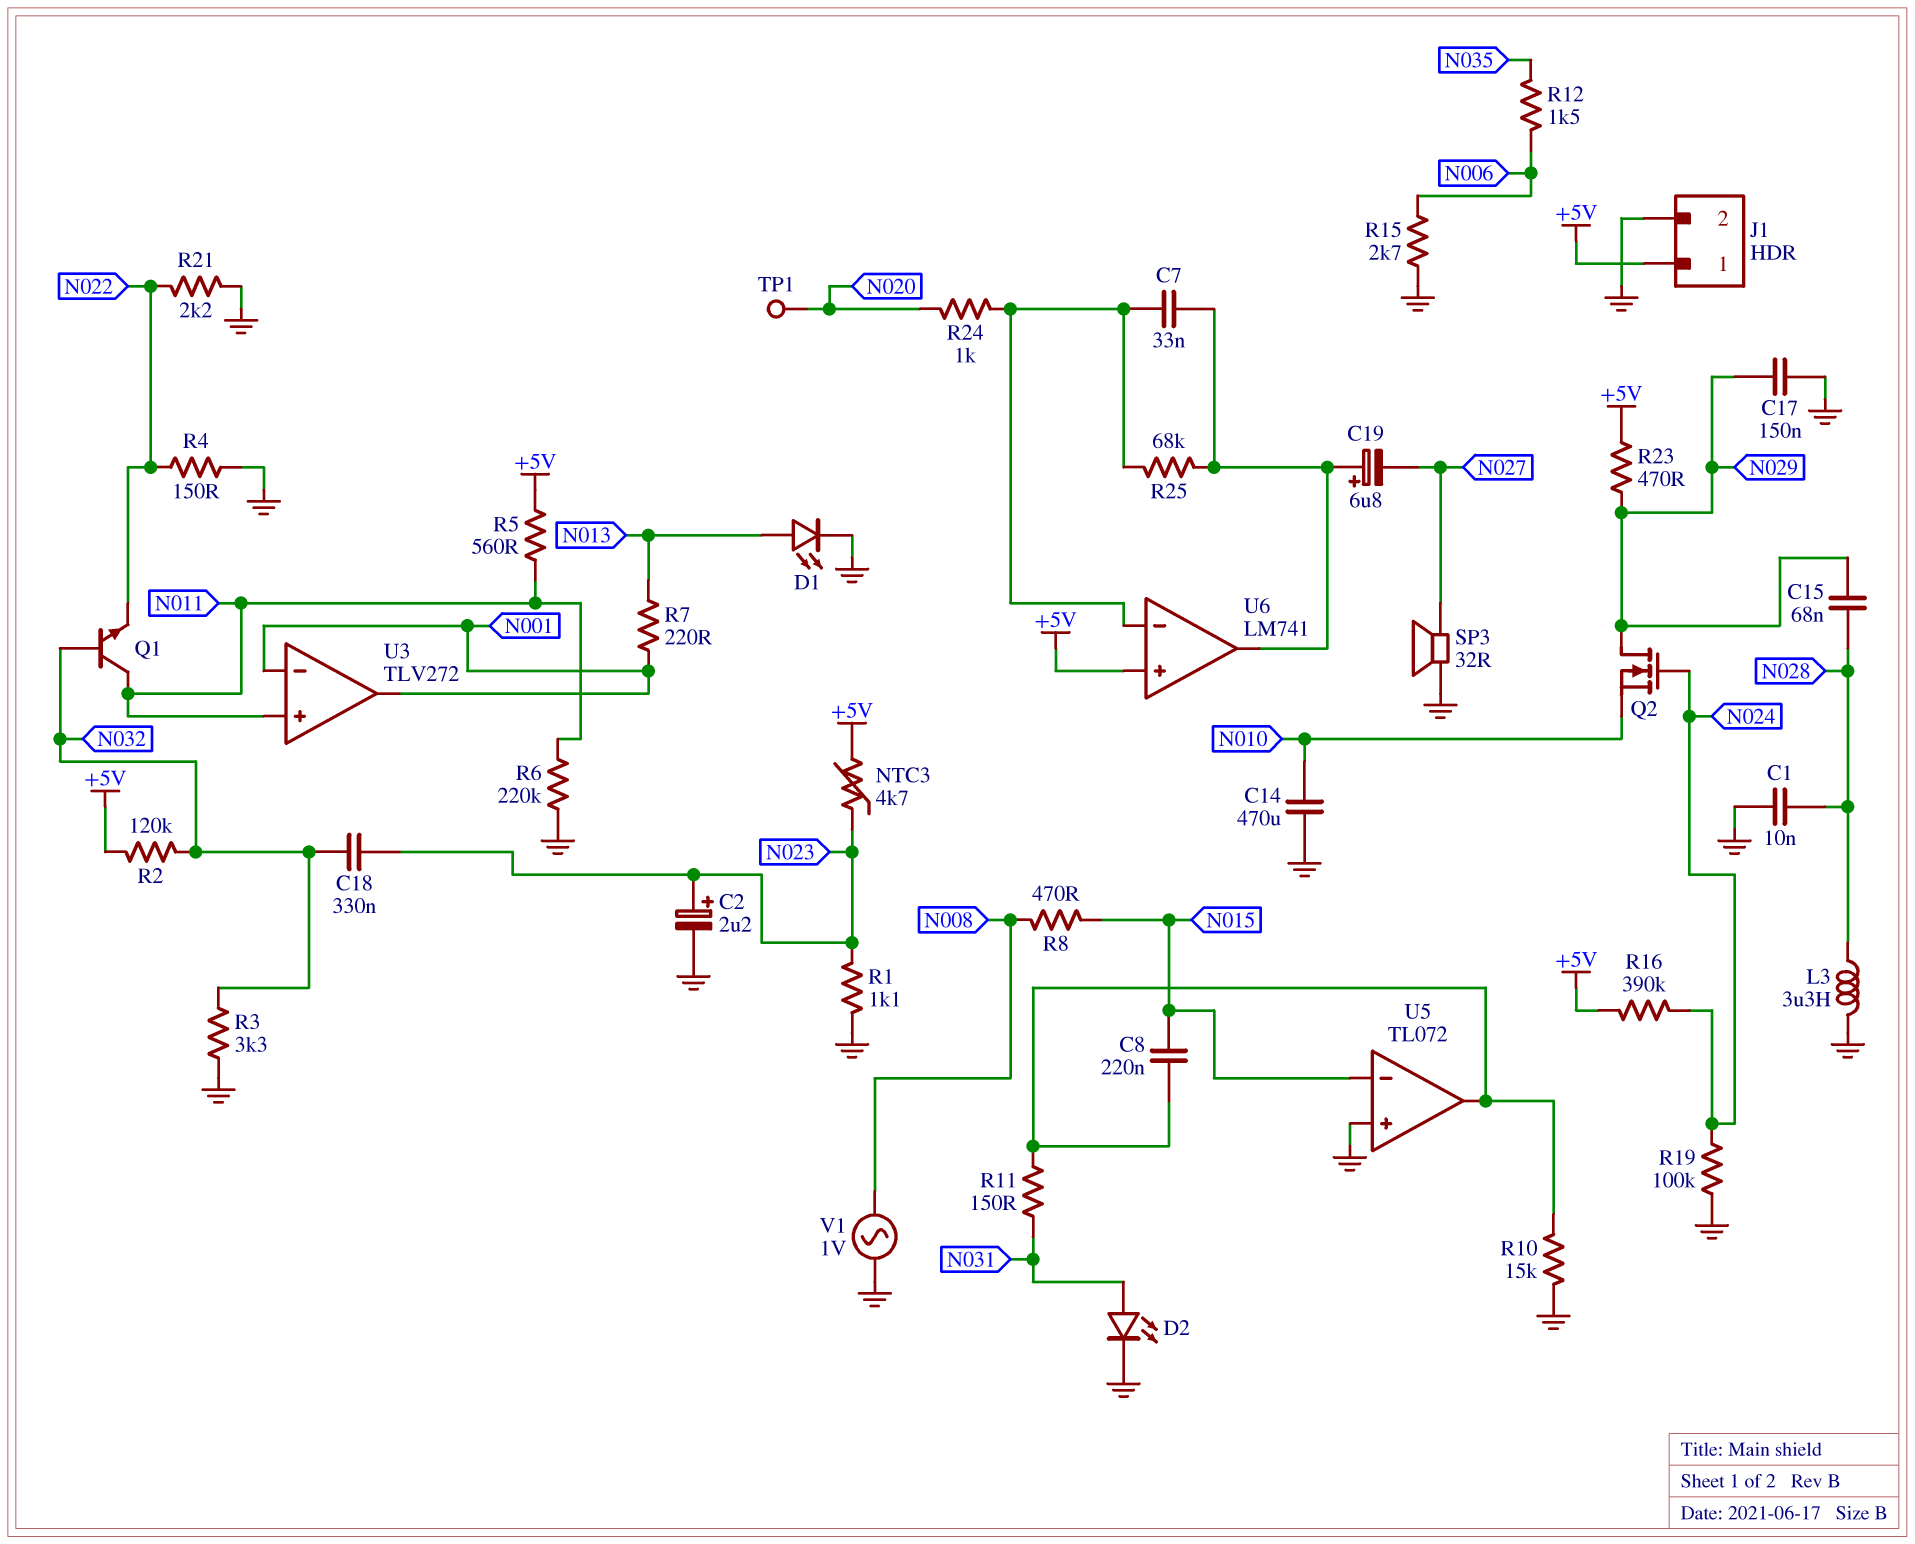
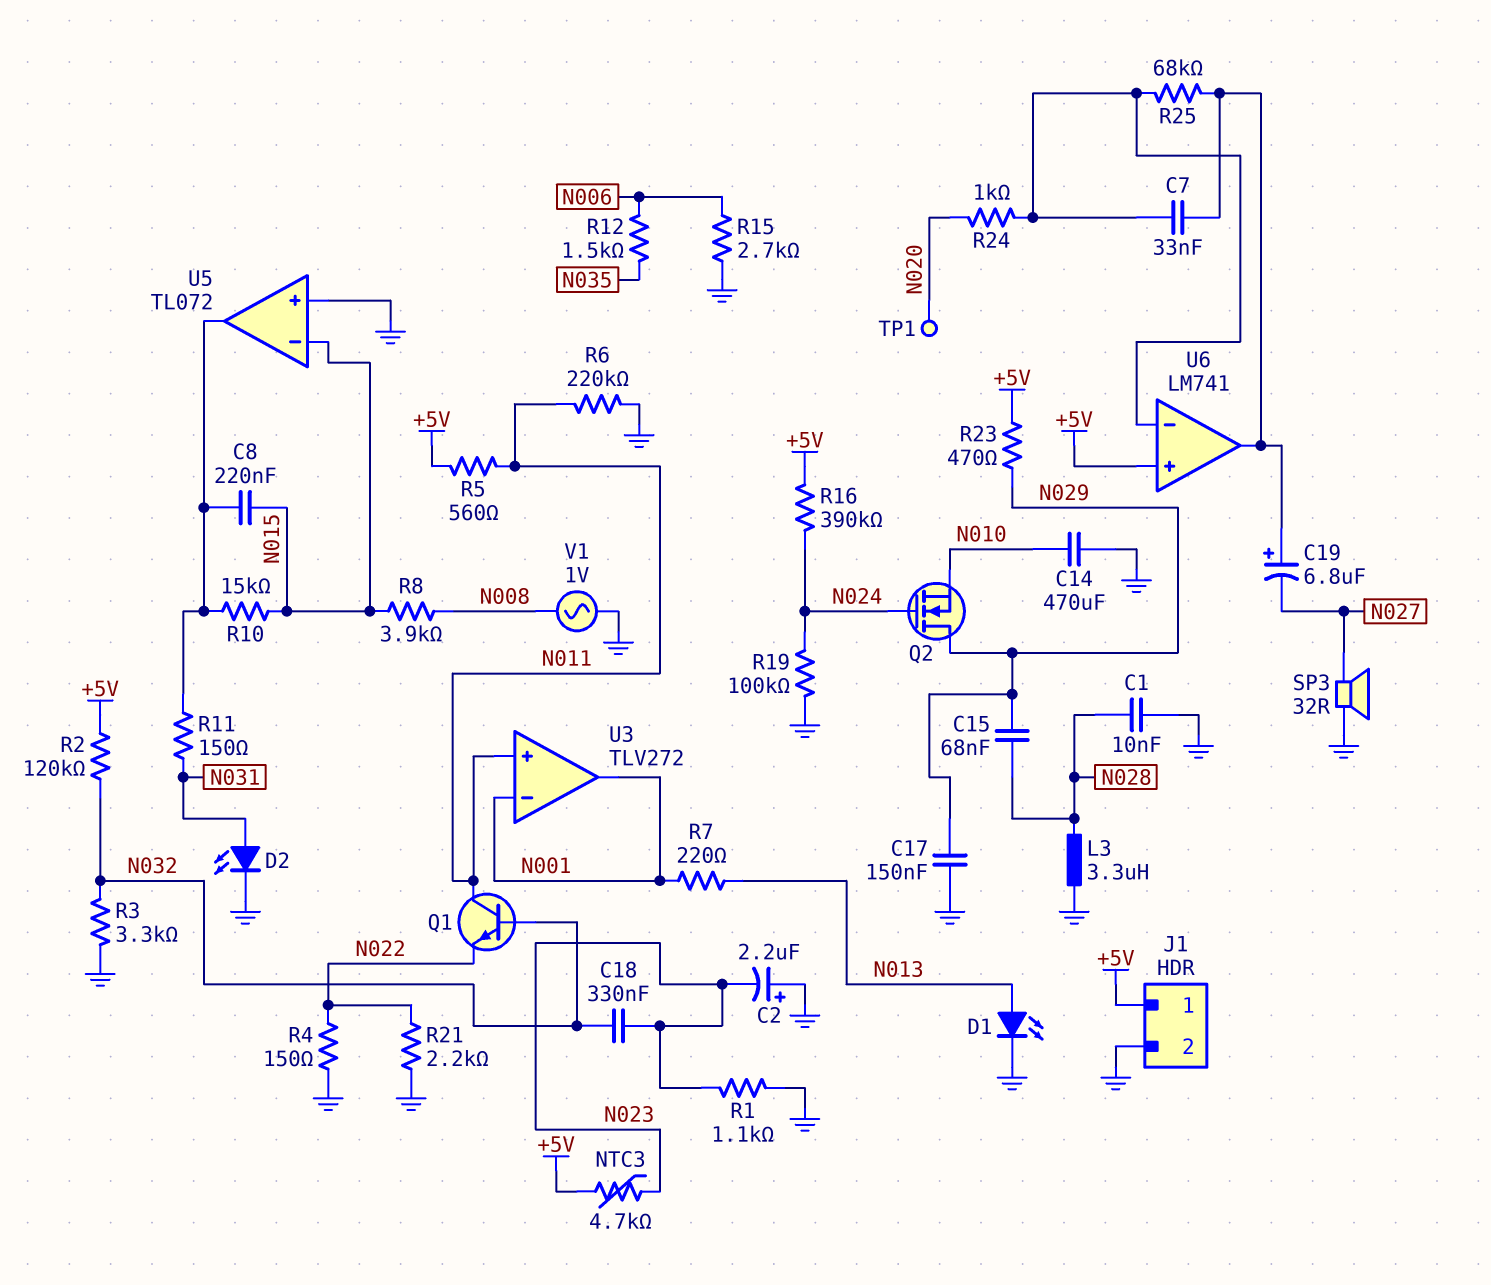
C2: 2.2uF (plus N023, minus GND) -> 2.2uF (plus GND, minus N023)
R8: 470 (N008, N015) -> 3.9k (N008, N015)
R10: 15k (GND, U5/out) -> 15k (N015, U5/out)

